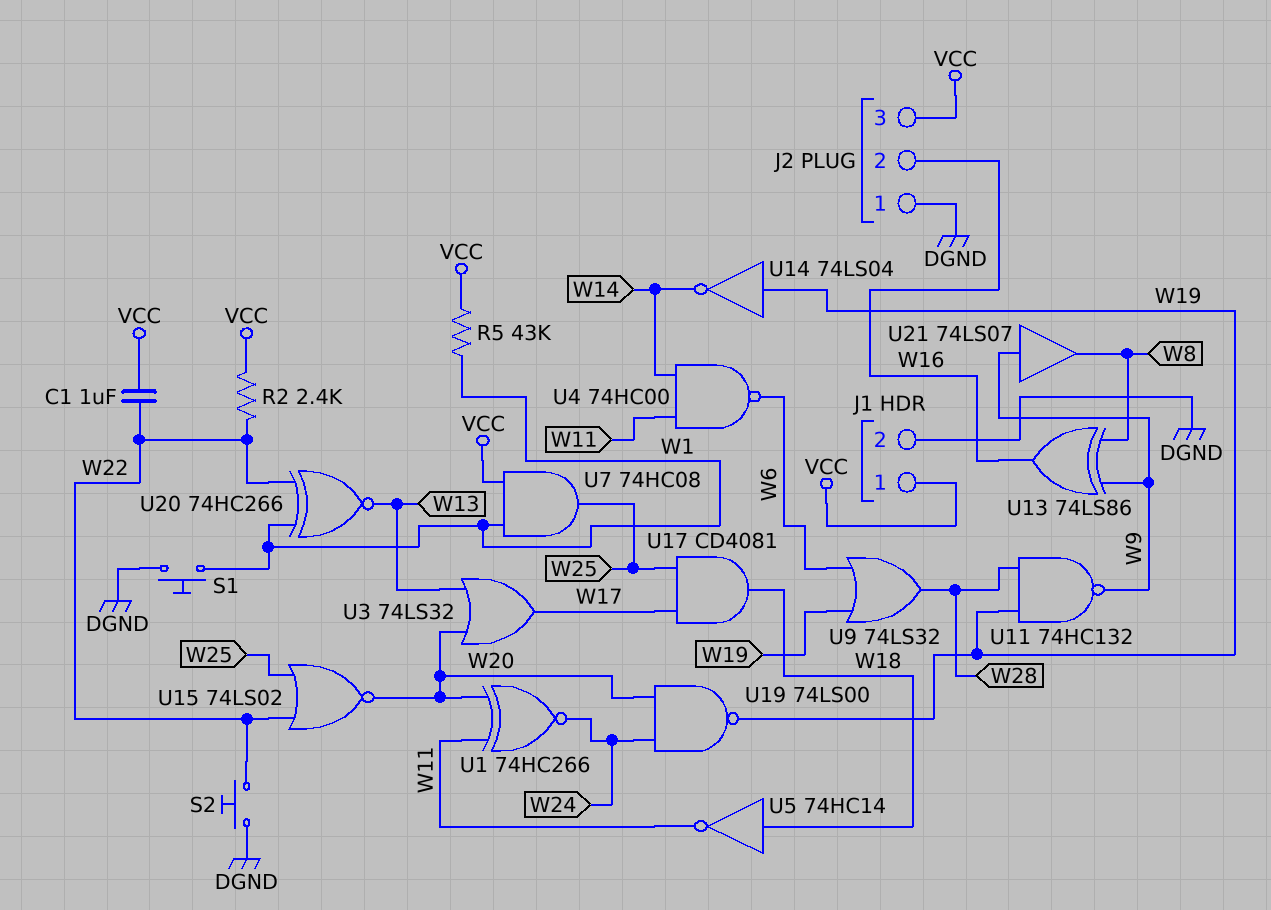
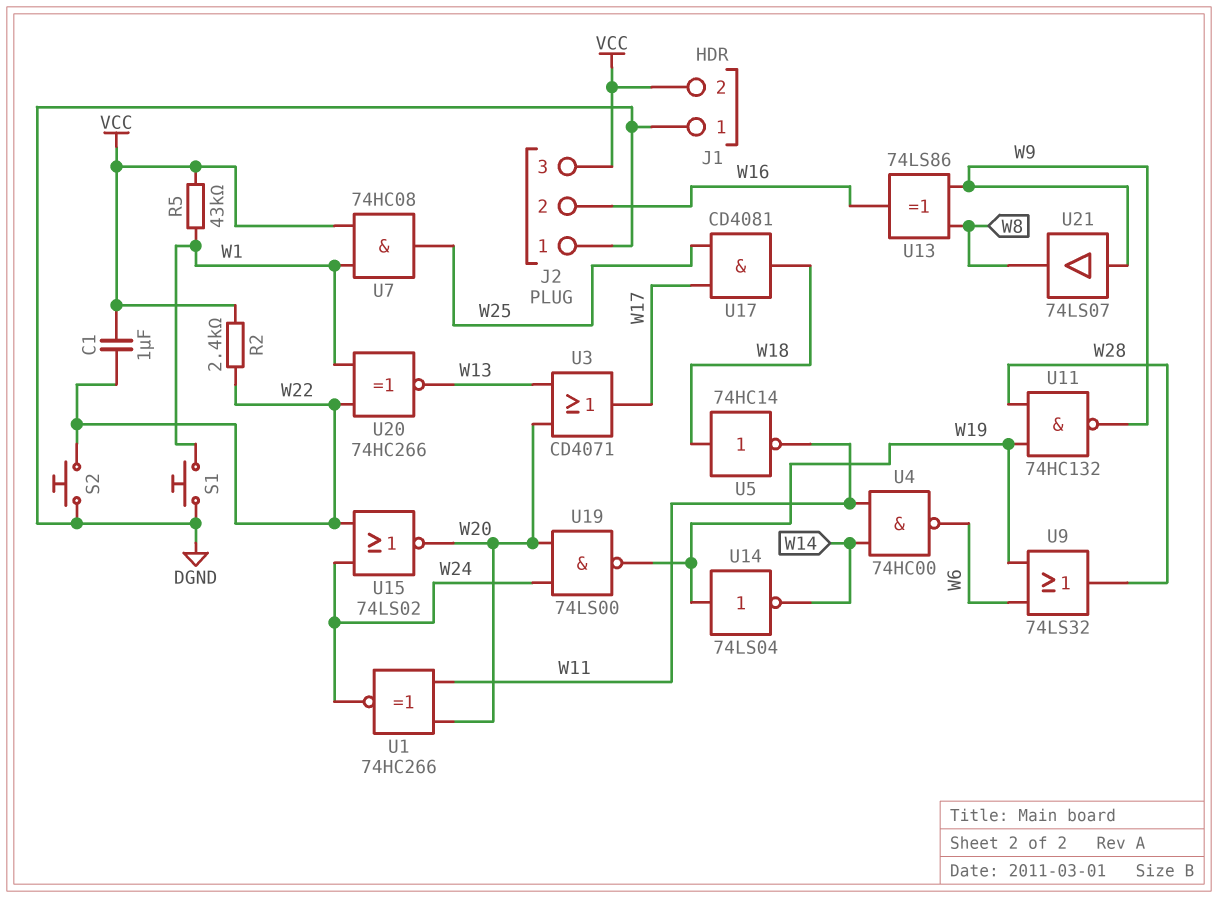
J1 pin 1: VCC -> DGND
J1 pin 2: DGND -> VCC
U3: OR 74LS32 (in W13, in W20, out W17) -> OR CD4071 (in W13, in W20, out W17)
U15: NOR 74LS02 (in W22, in W25, out W20) -> NOR 74LS02 (in W22, in W24, out W20)

